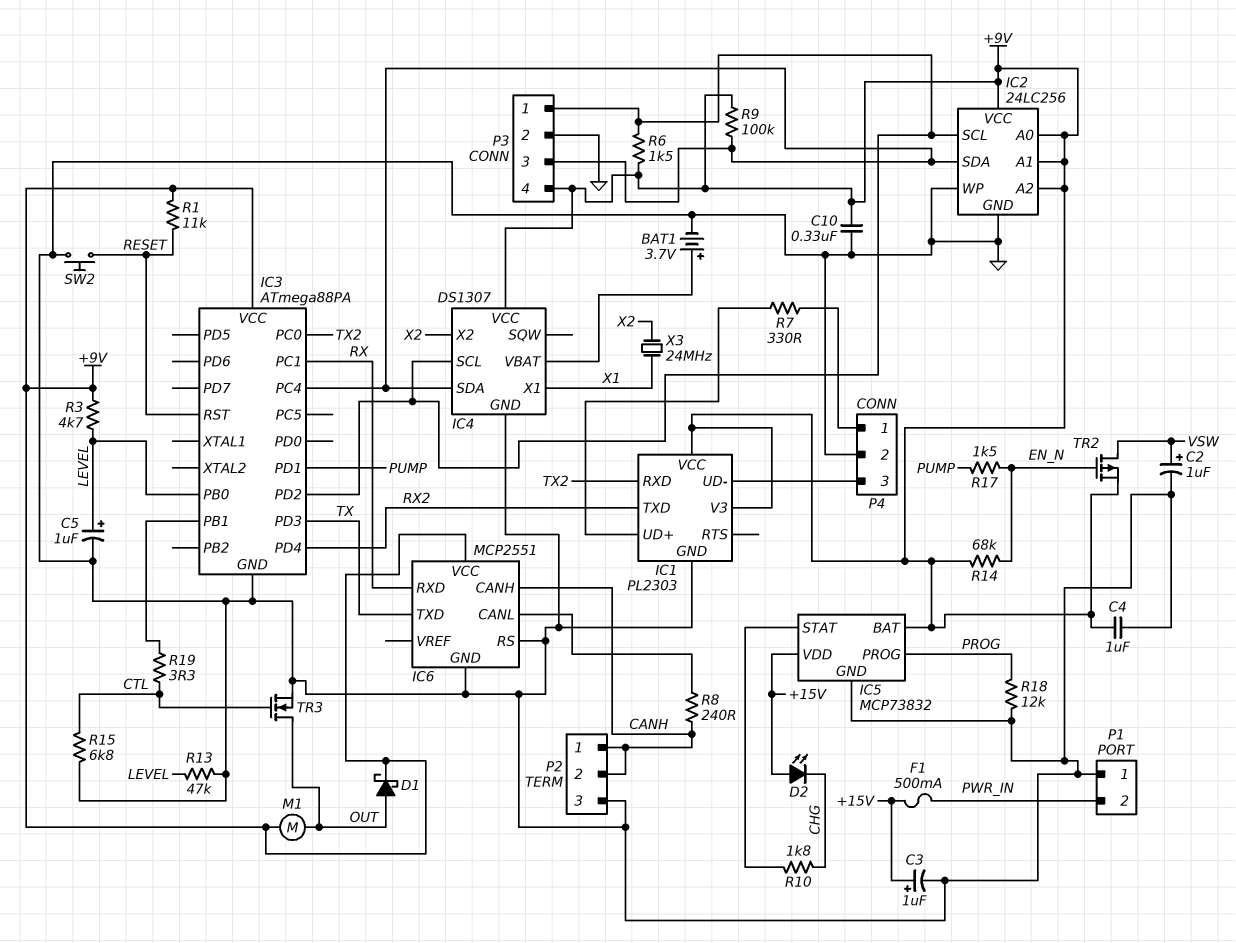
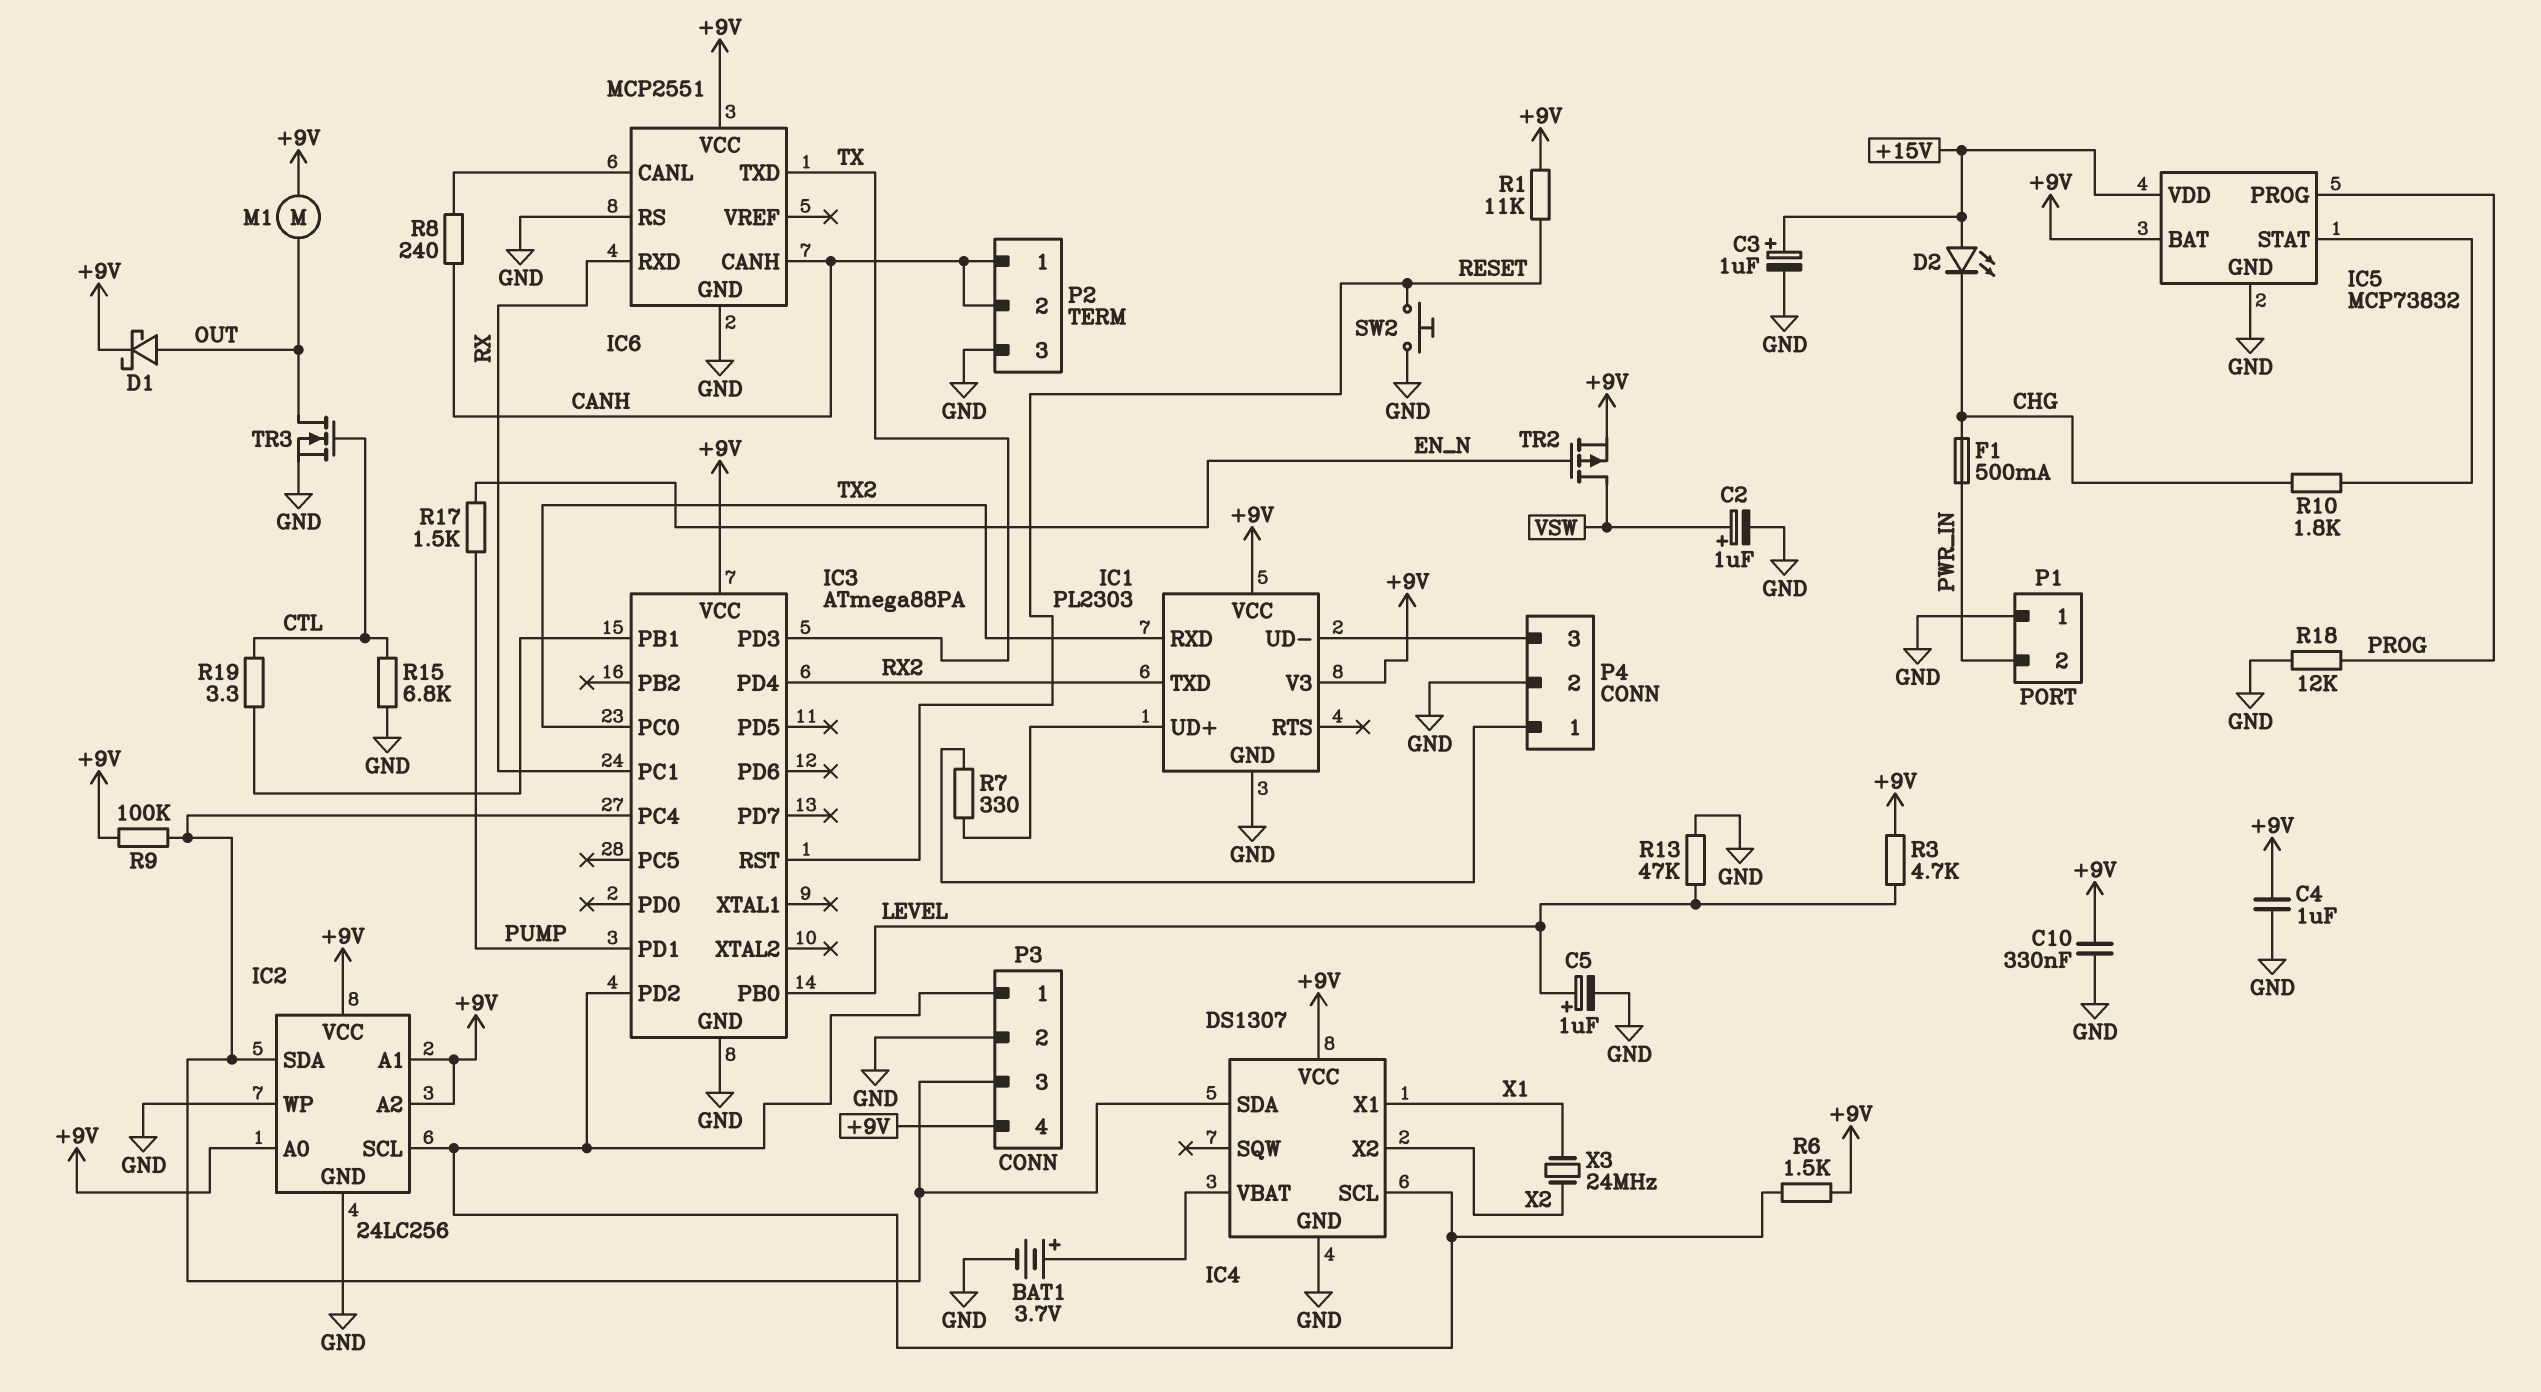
F1: 500mA (+15V, PWR_IN) -> 500mA (CHG, PWR_IN)
R14: 68k (+9V, EN_N) -> none

